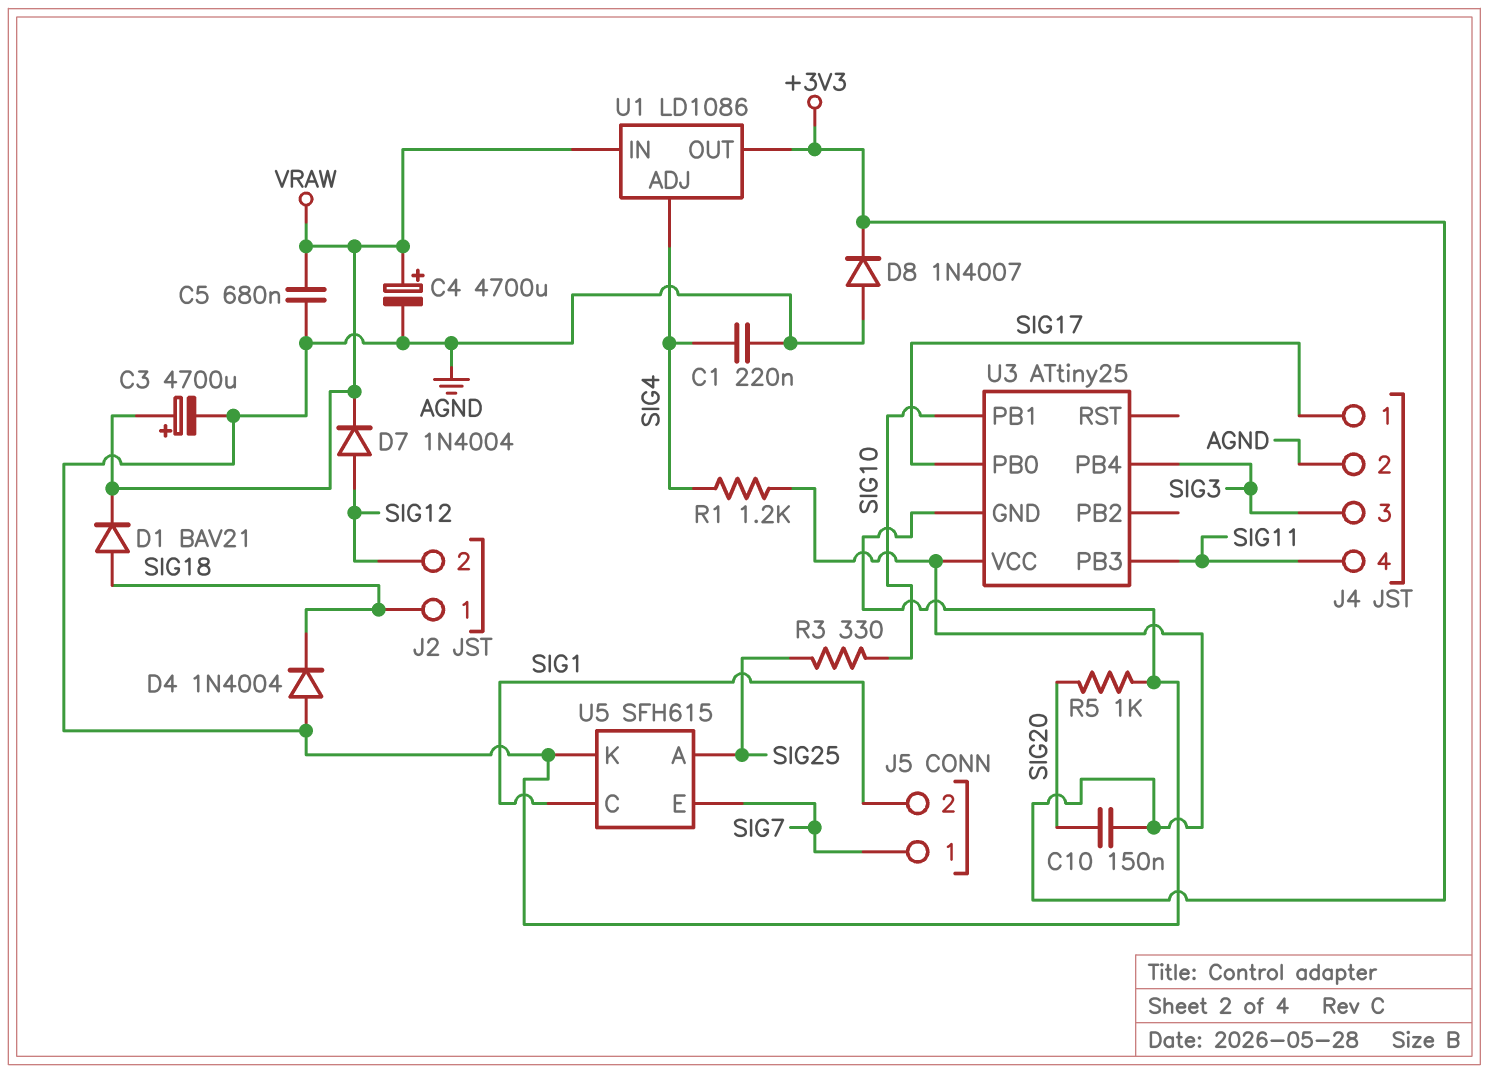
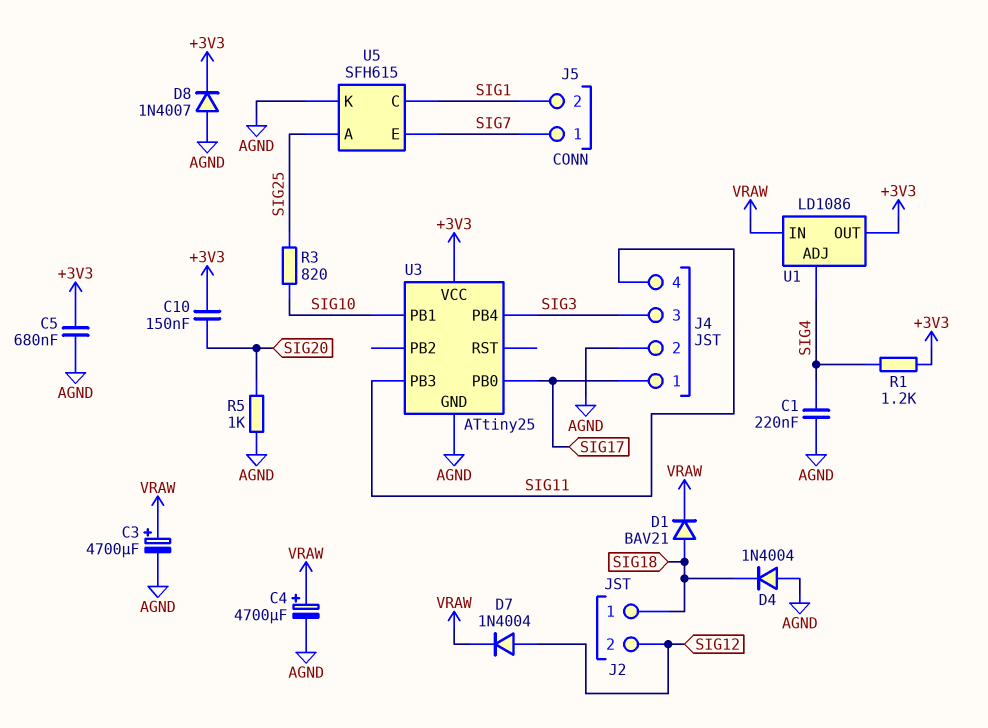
C5: 680nF (AGND, VRAW) -> 680nF (+3V3, AGND)
R3: 330 (SIG10, SIG25) -> 820 (SIG10, SIG25)

